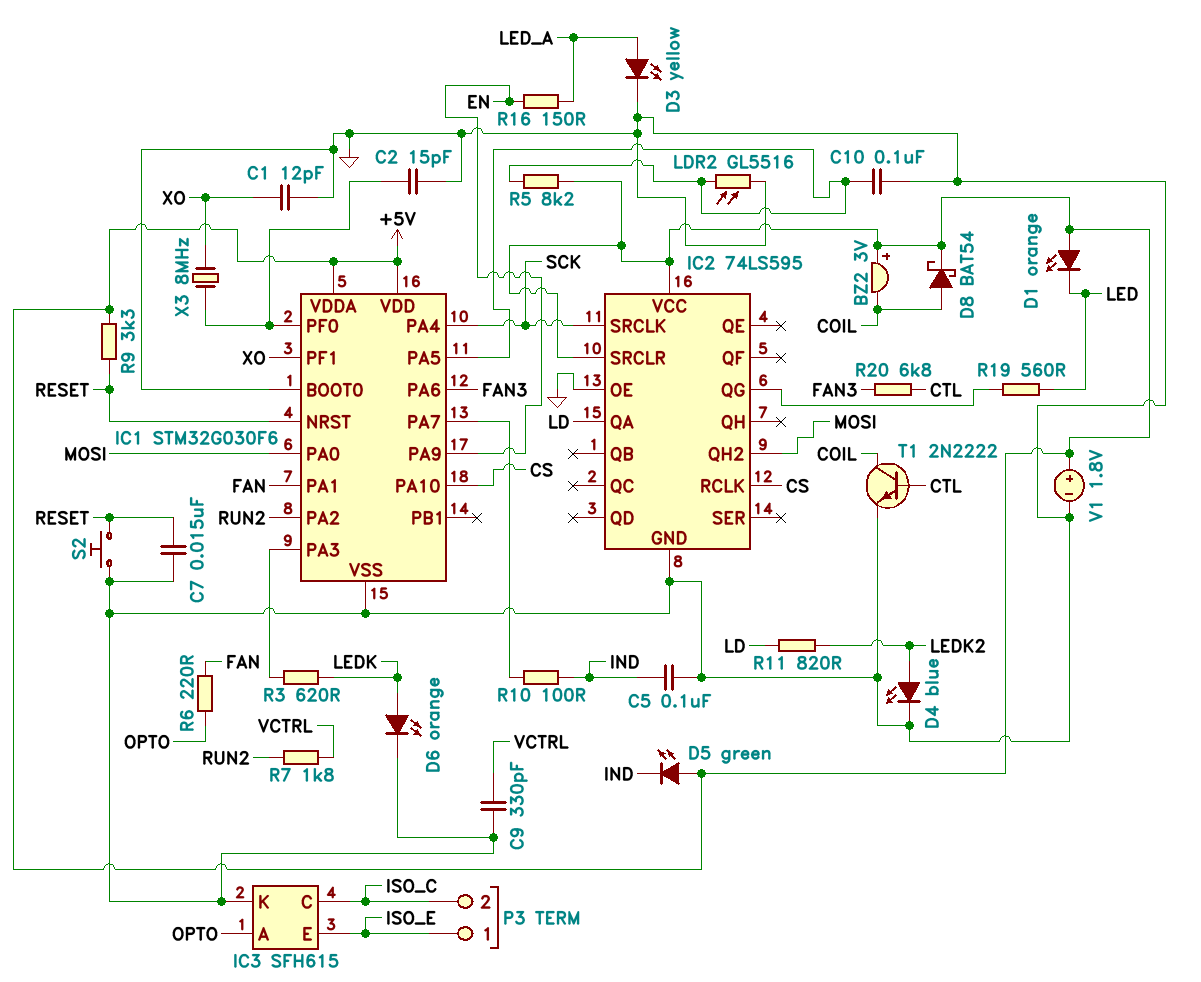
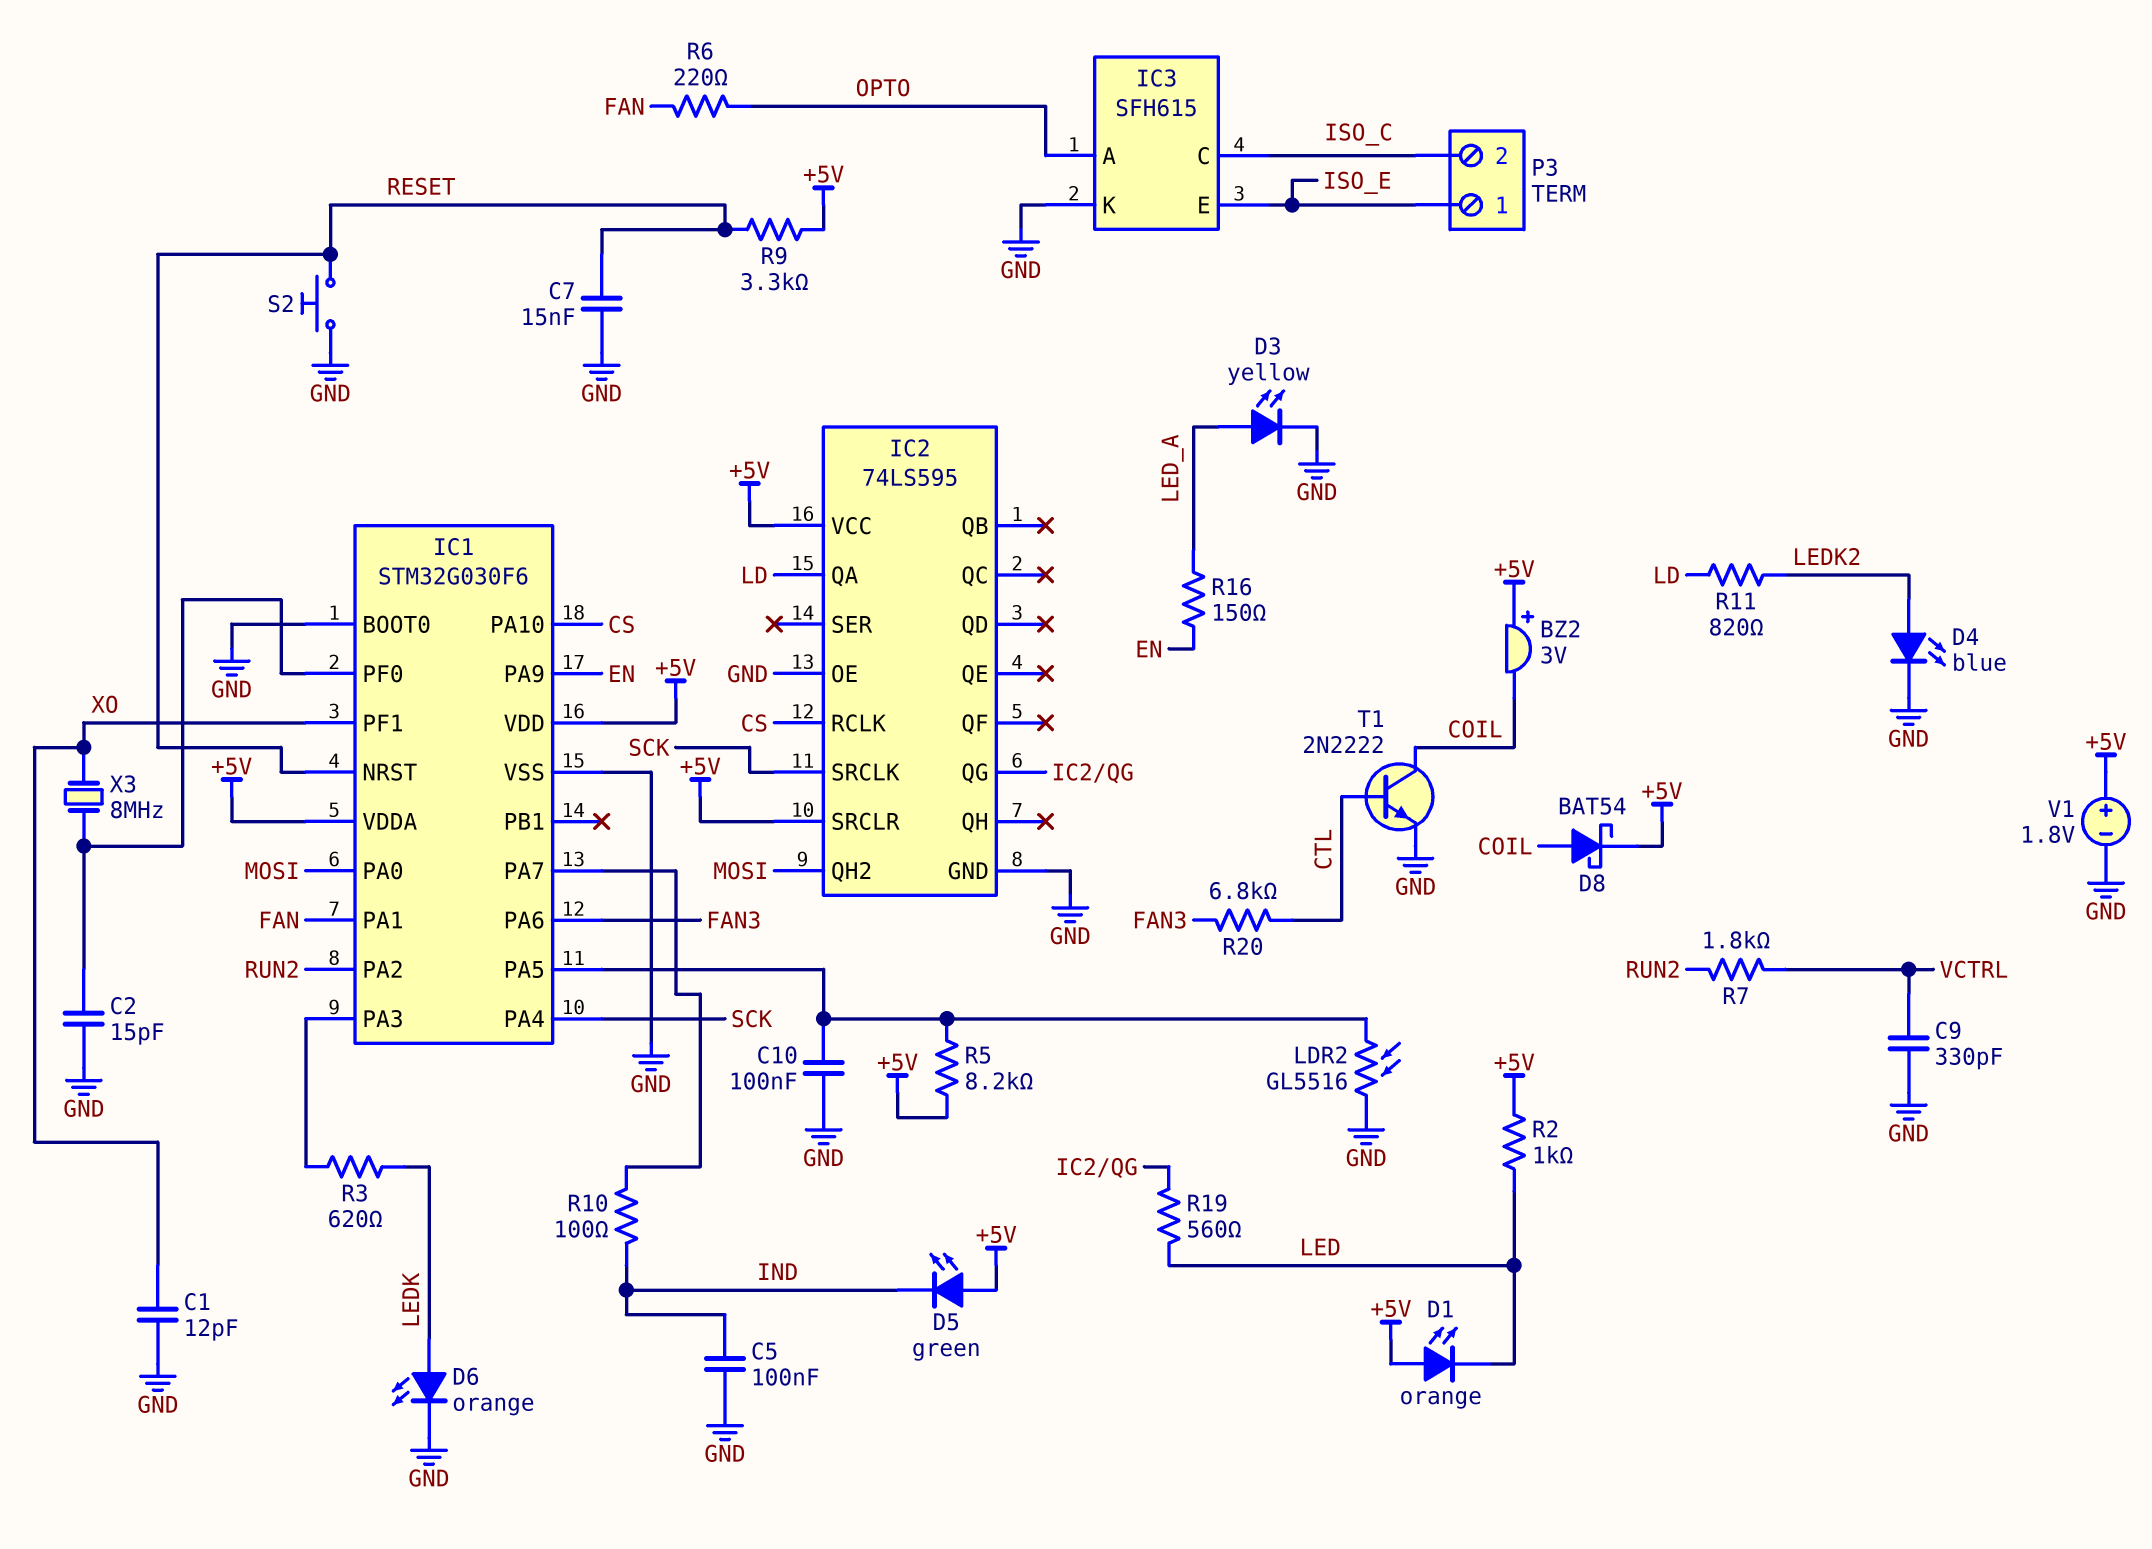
R2: none -> 1k (+5V, LED)

